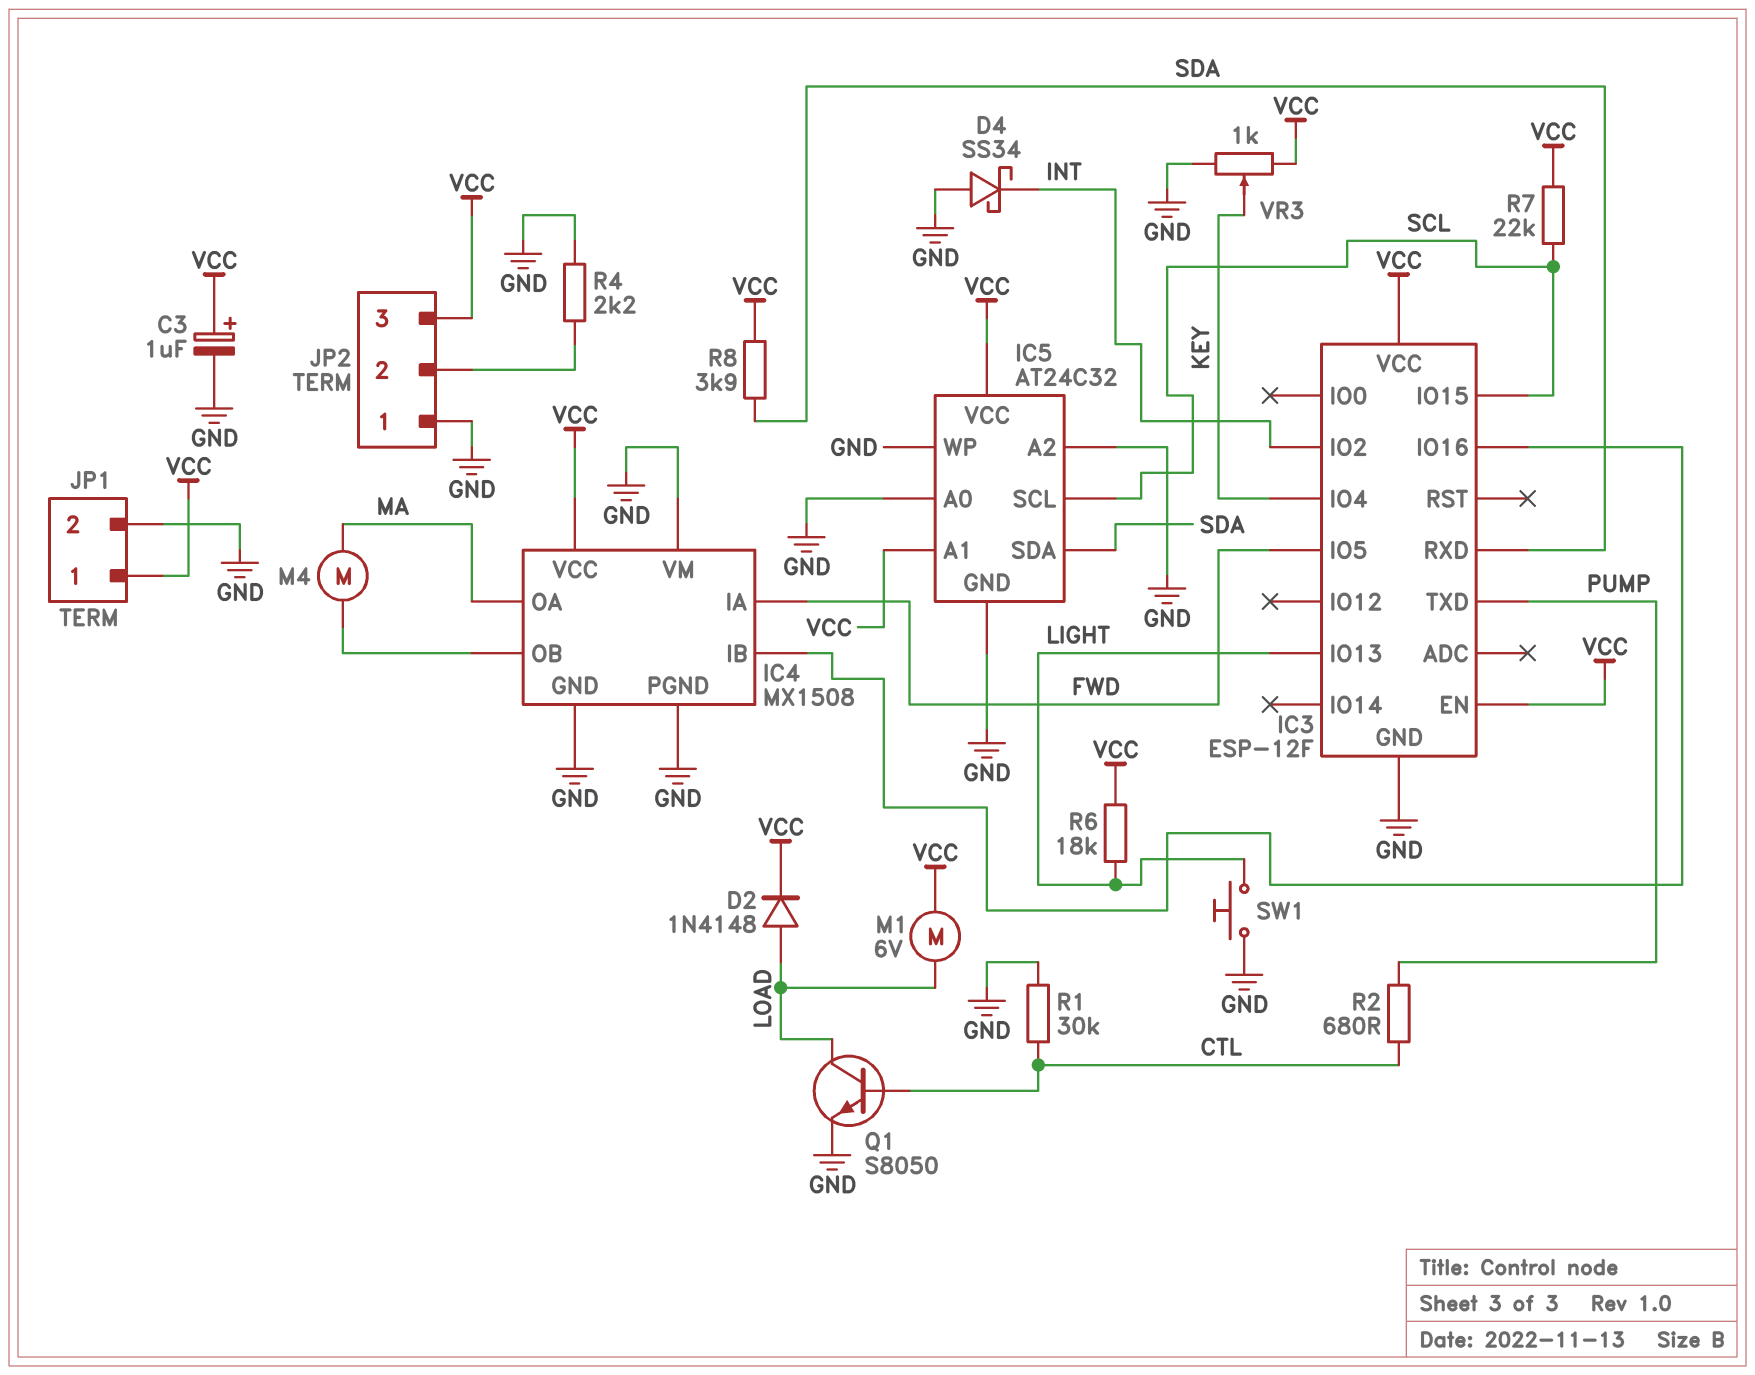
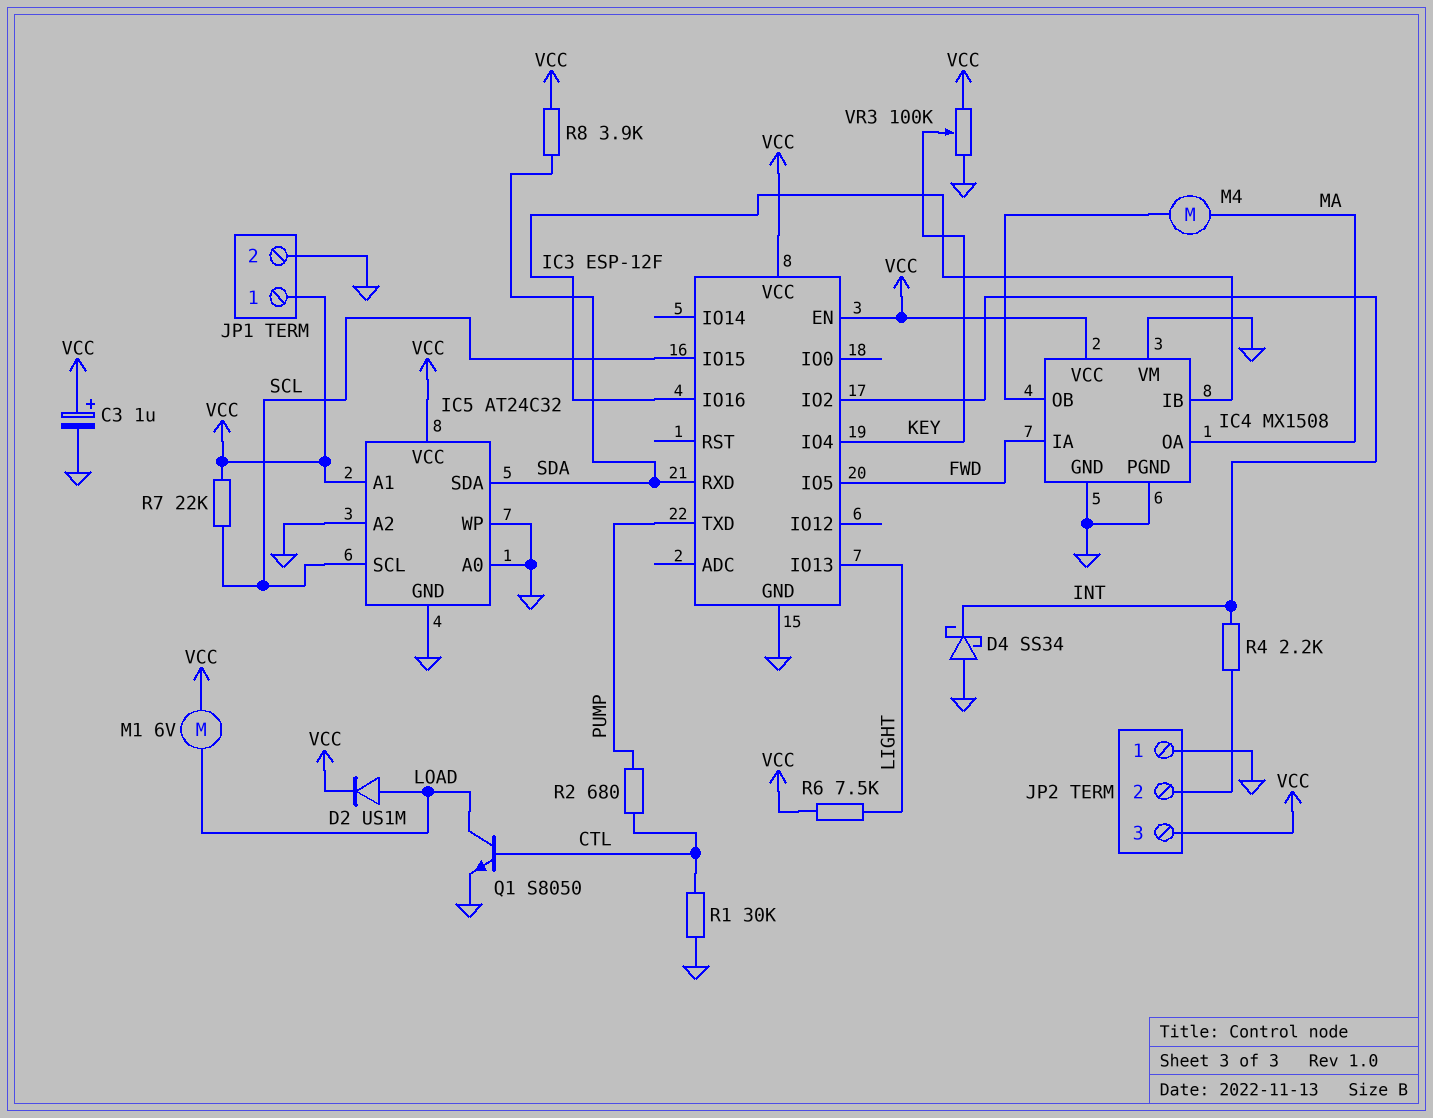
D2: diode 1N4148 (A LOAD, K VCC) -> diode US1M (A LOAD, K VCC)
R4: 2.2k (GND, JP2/2) -> 2.2k (INT, JP2/2)
R6: 18k (LIGHT, VCC) -> 7.5k (LIGHT, VCC)
SW1: button (GND, LIGHT) -> none
VR3: 1k (GND, VCC, wiper KEY) -> 100k (GND, VCC, wiper KEY)

